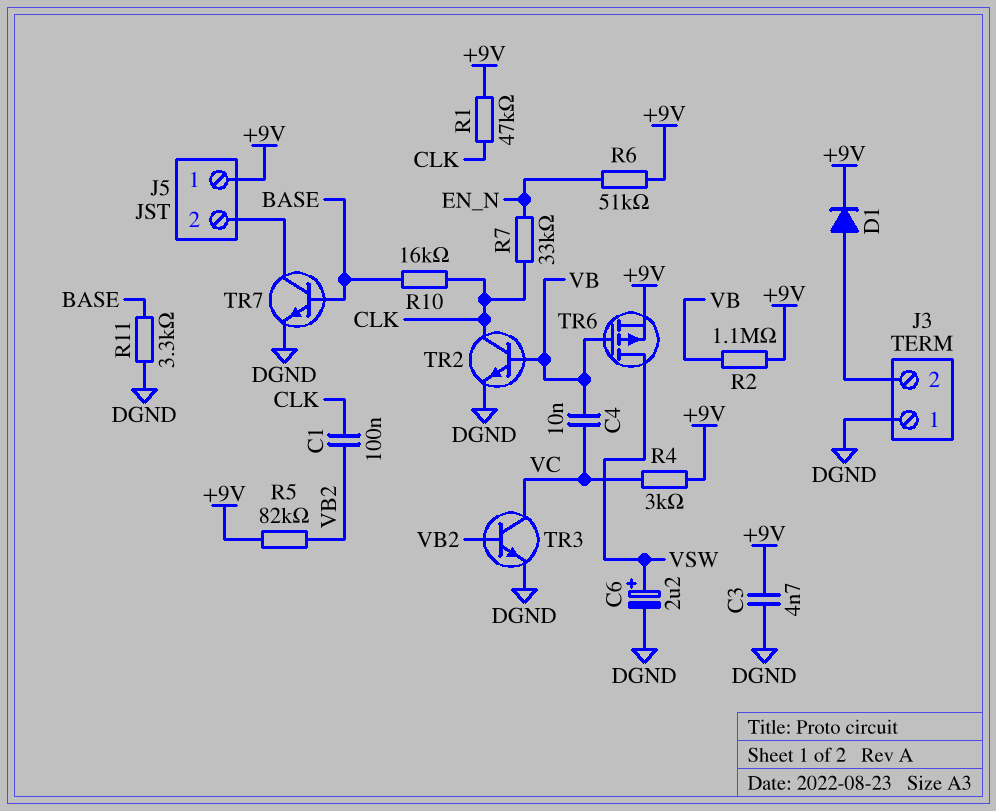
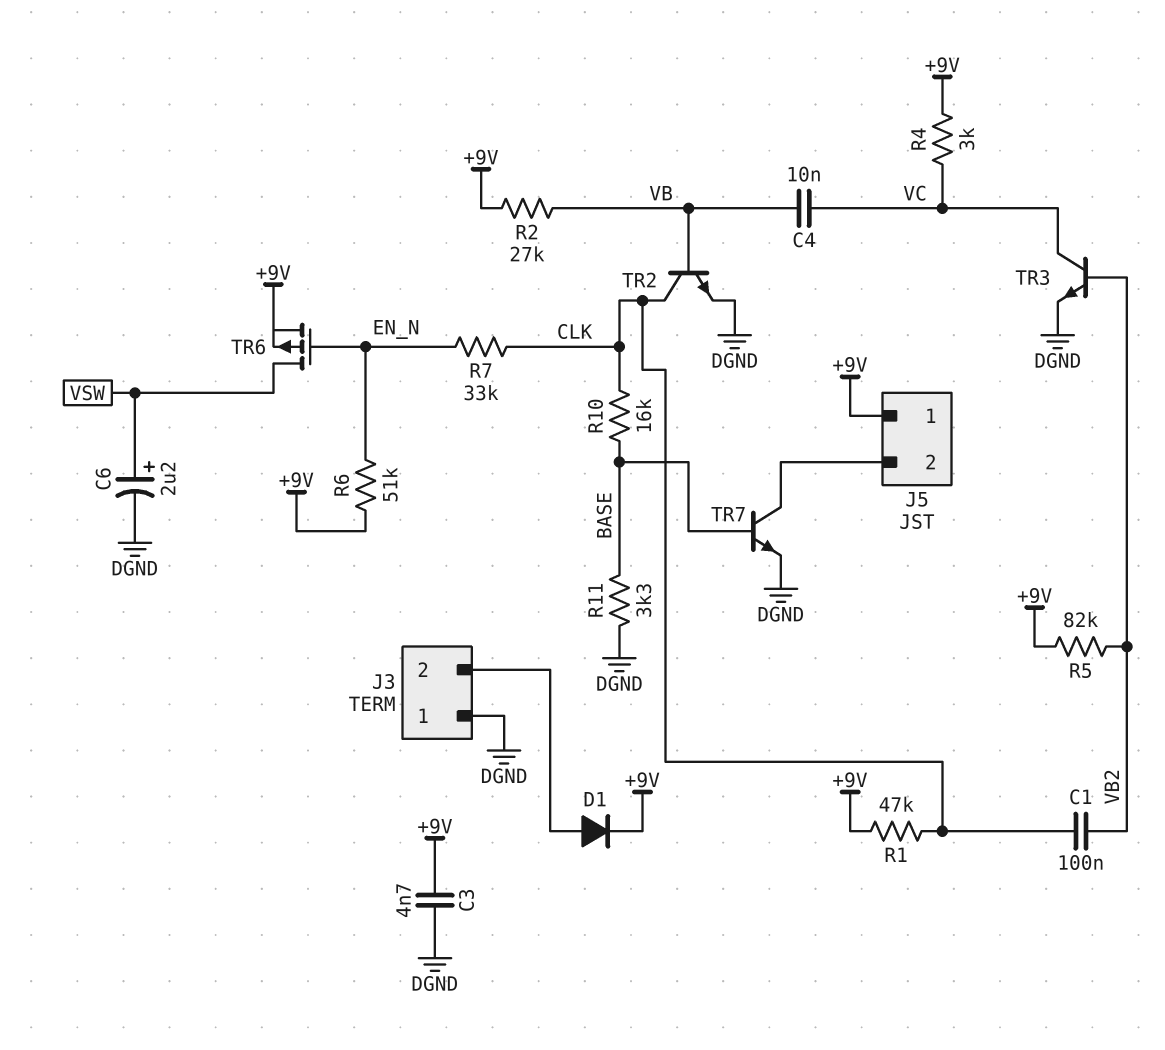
R2: 1.1M (+9V, VB) -> 27k (+9V, VB)
TR6: PMOS (G VB, D VSW, S +9V) -> PMOS (G EN_N, D VSW, S +9V)

